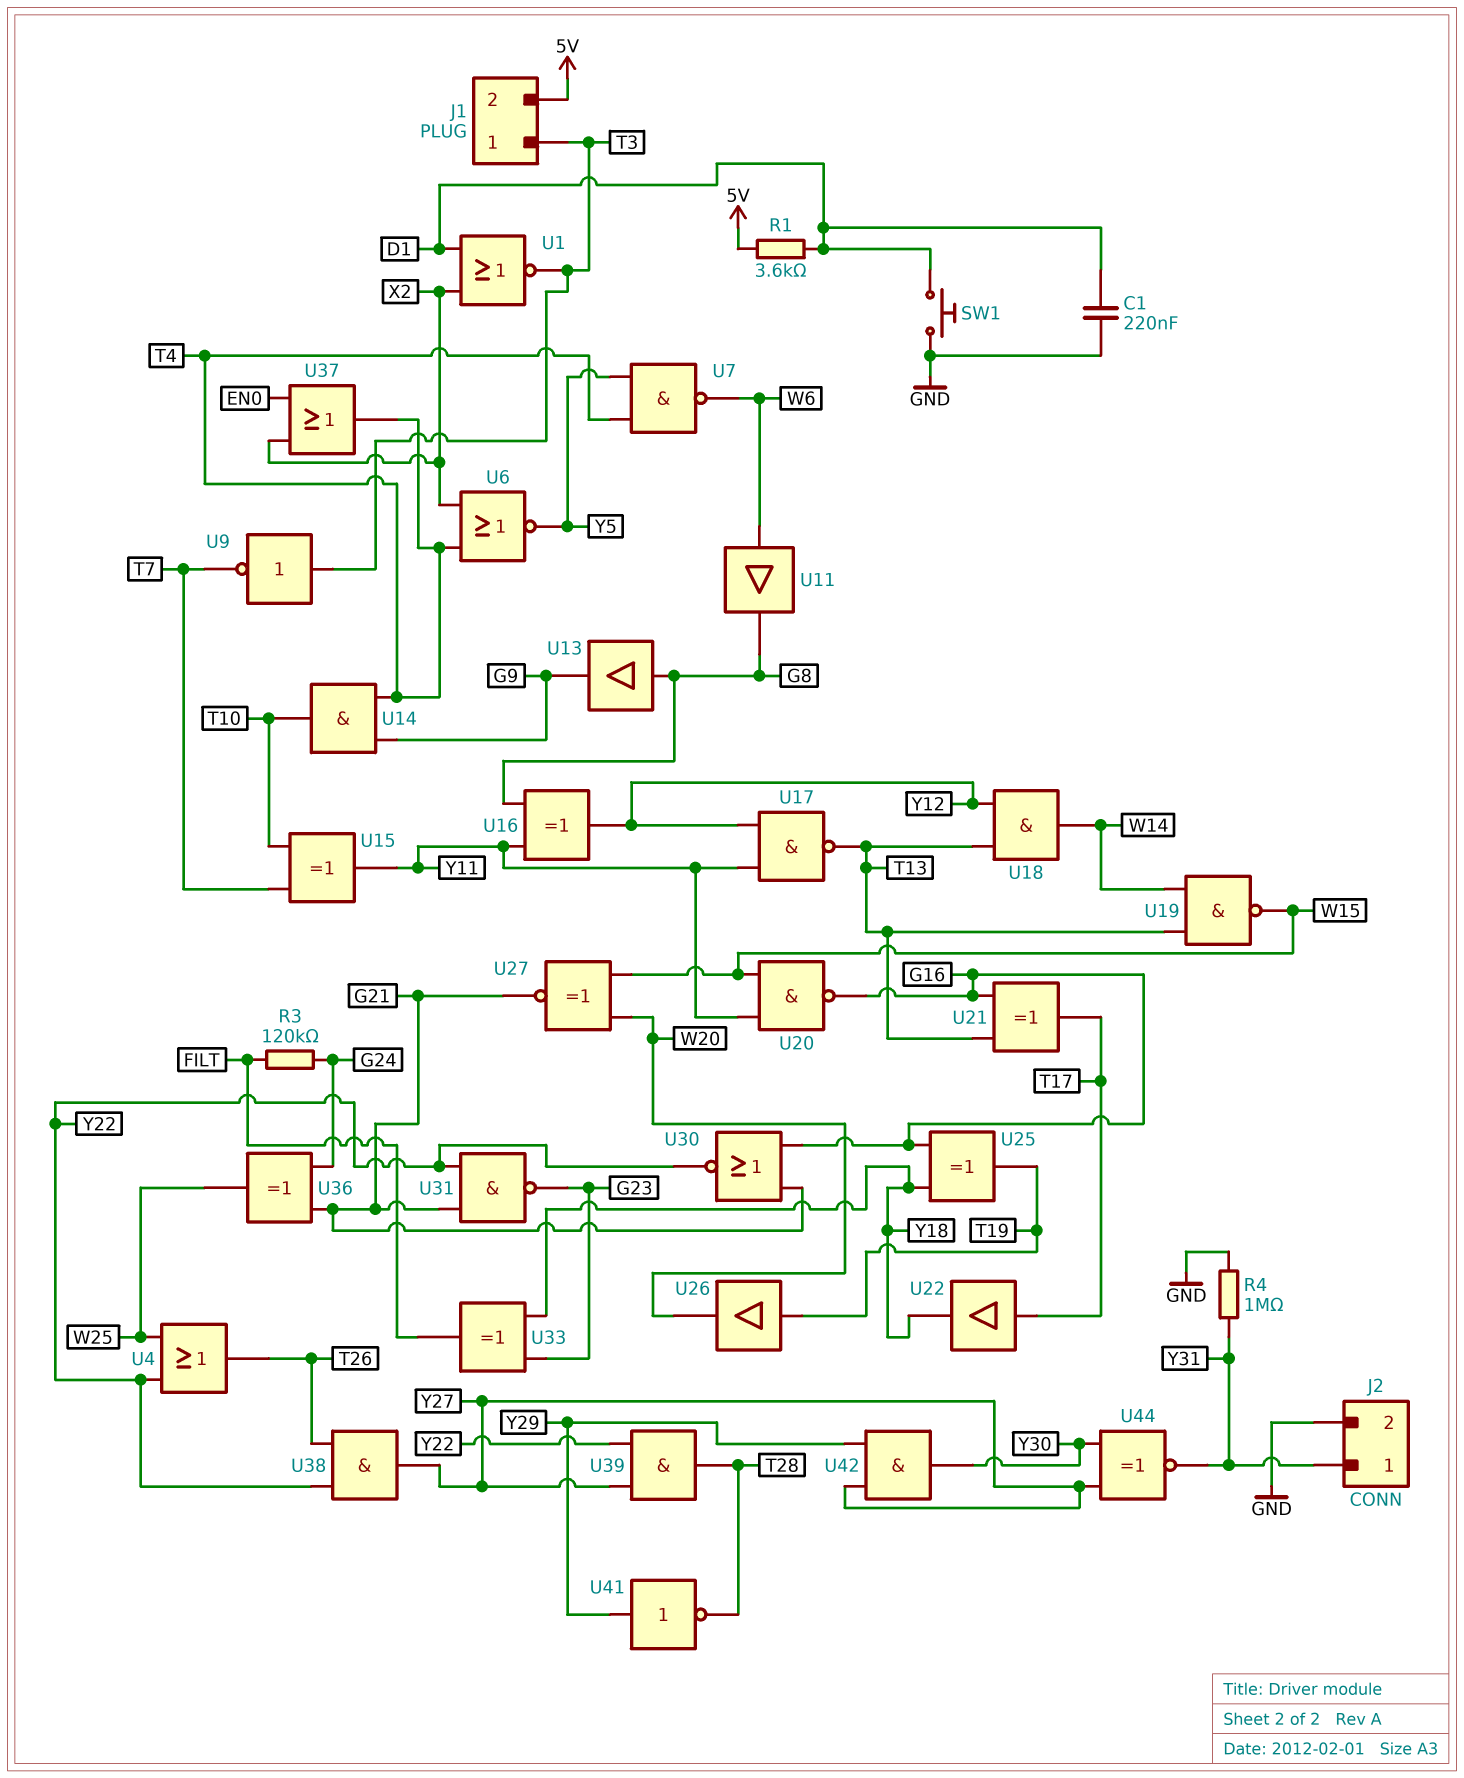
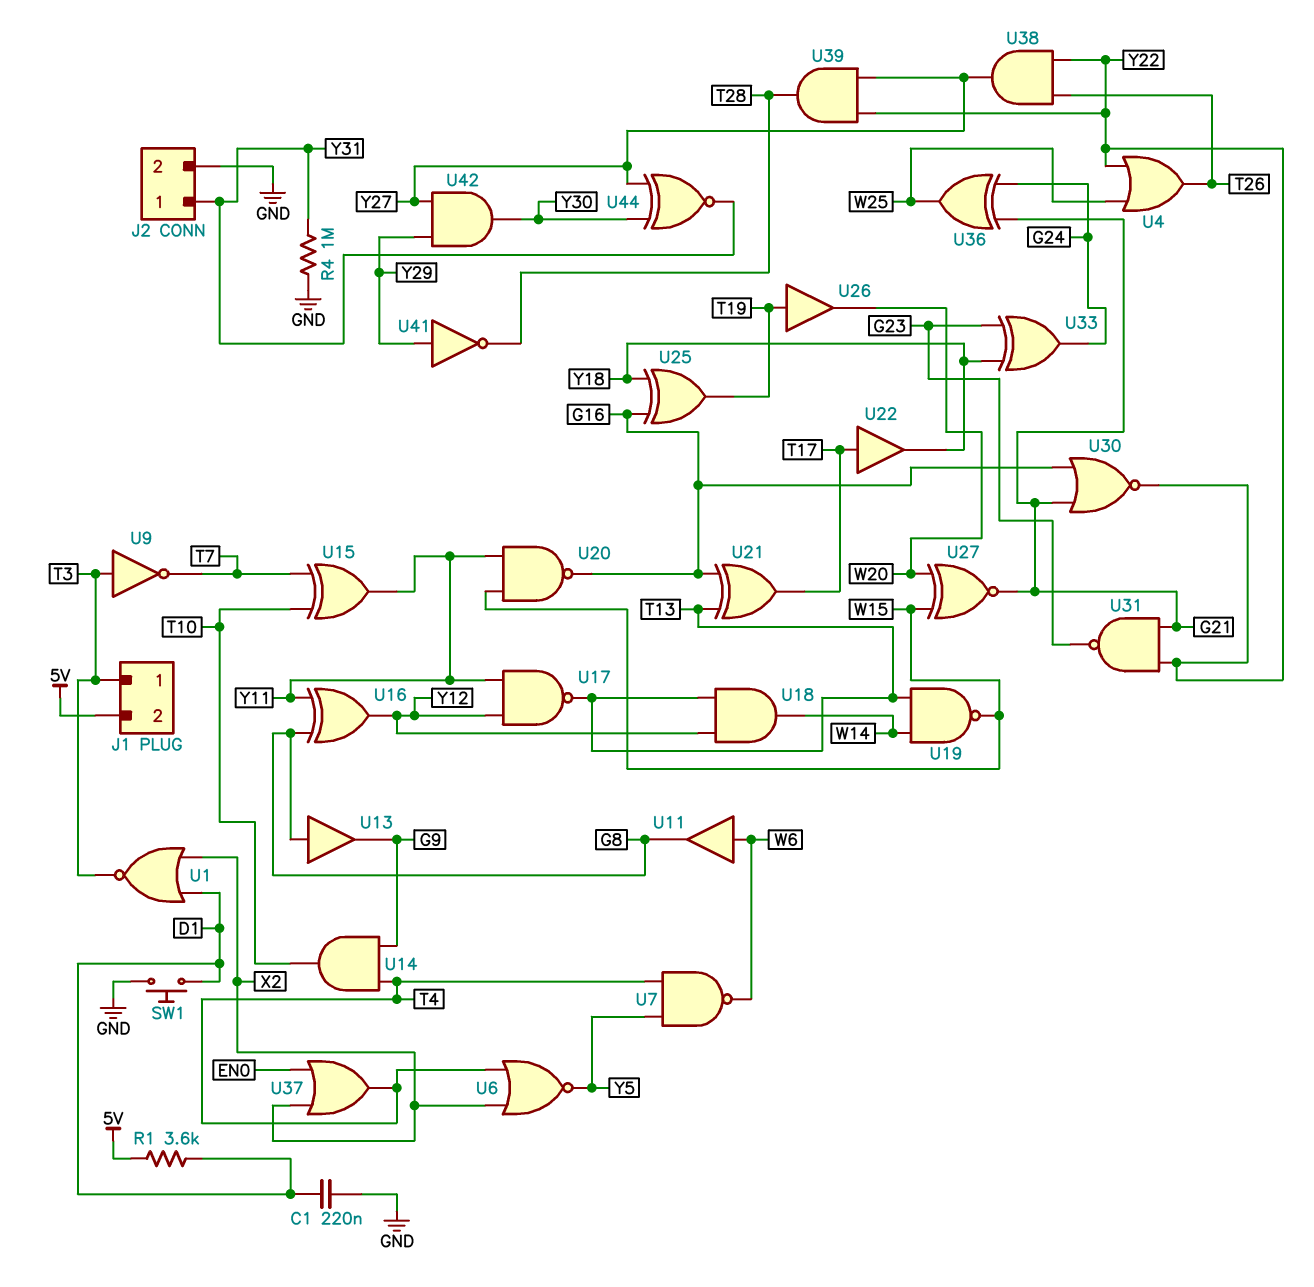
R3: 120k (FILT, G24) -> none
U33: XOR (in G23, in Y18, out FILT) -> XOR (in G23, in Y18, out G24)

